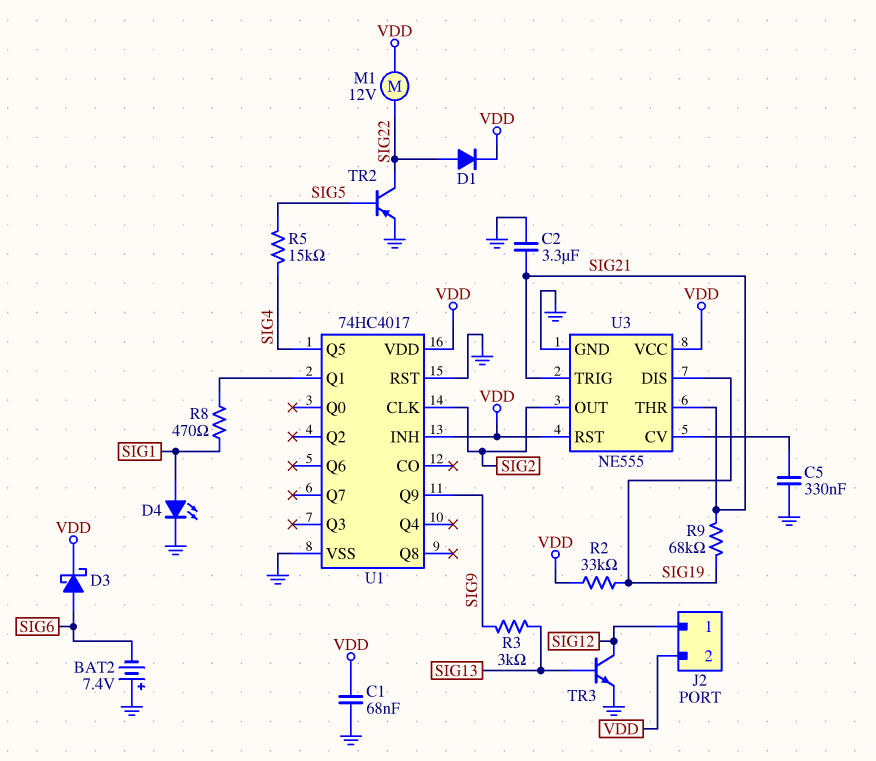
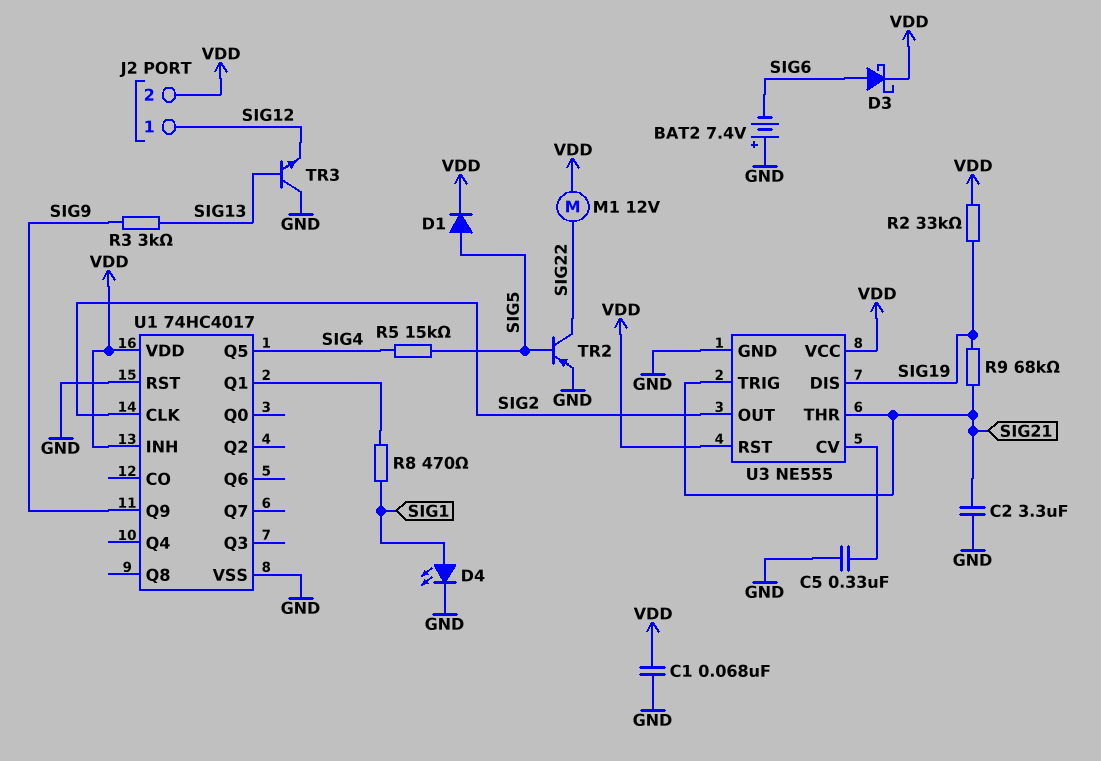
D1: diode (A SIG22, K VDD) -> diode (A SIG5, K VDD)
TR3: NPN (B SIG13, C SIG12, E GND) -> NPN (B SIG13, C GND, E SIG12)

